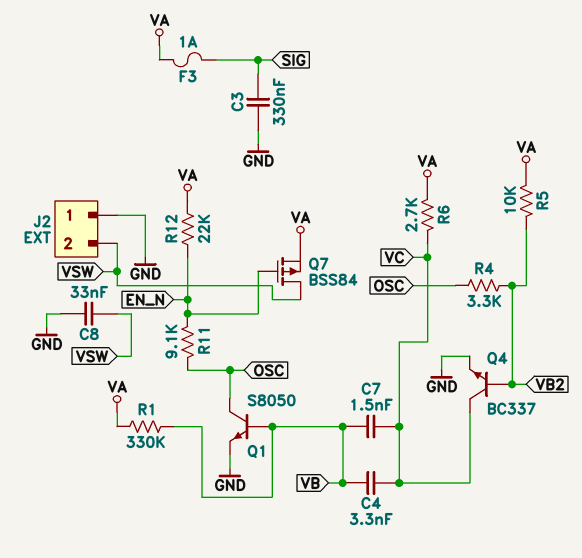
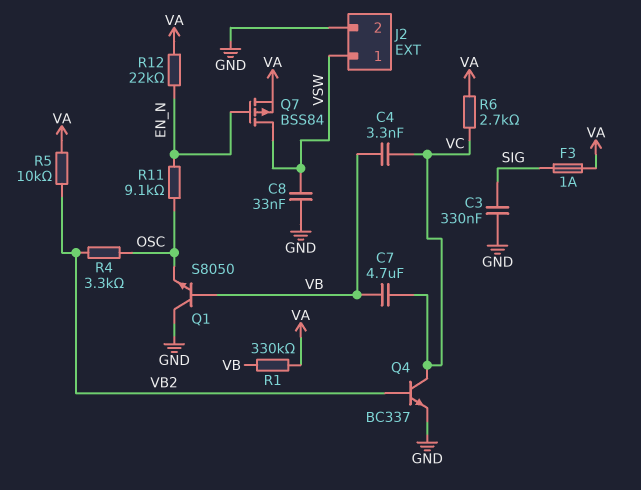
C7: 1.5nF (VB, VC) -> 4.7uF (VB, VC)
J2 pin 1: GND -> VSW
J2 pin 2: VSW -> GND
Q1: NPN S8050 (B VB, C OSC, E GND) -> NPN S8050 (B VB, C GND, E OSC)

